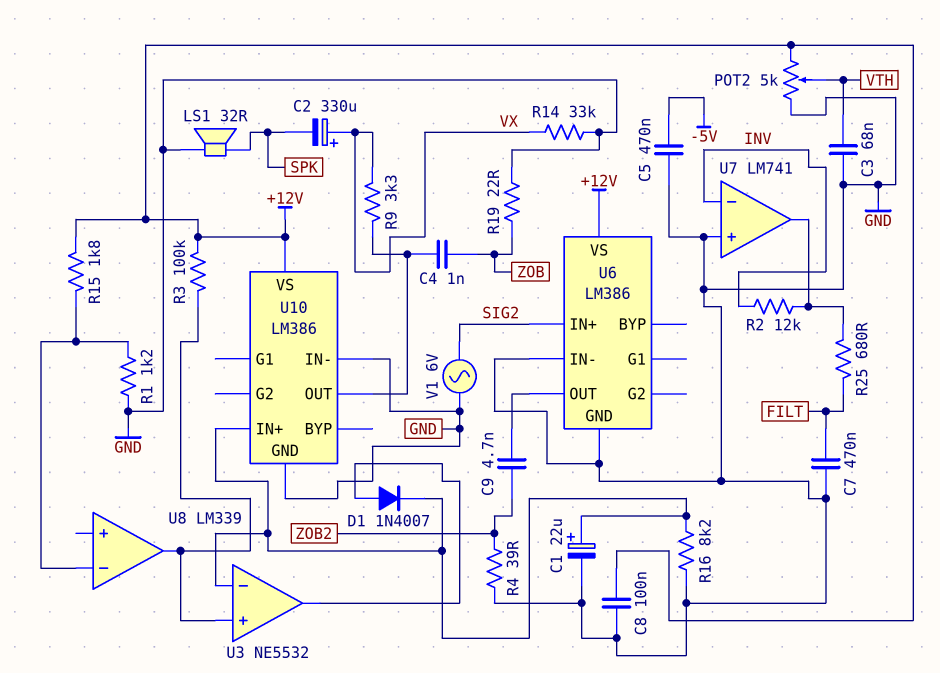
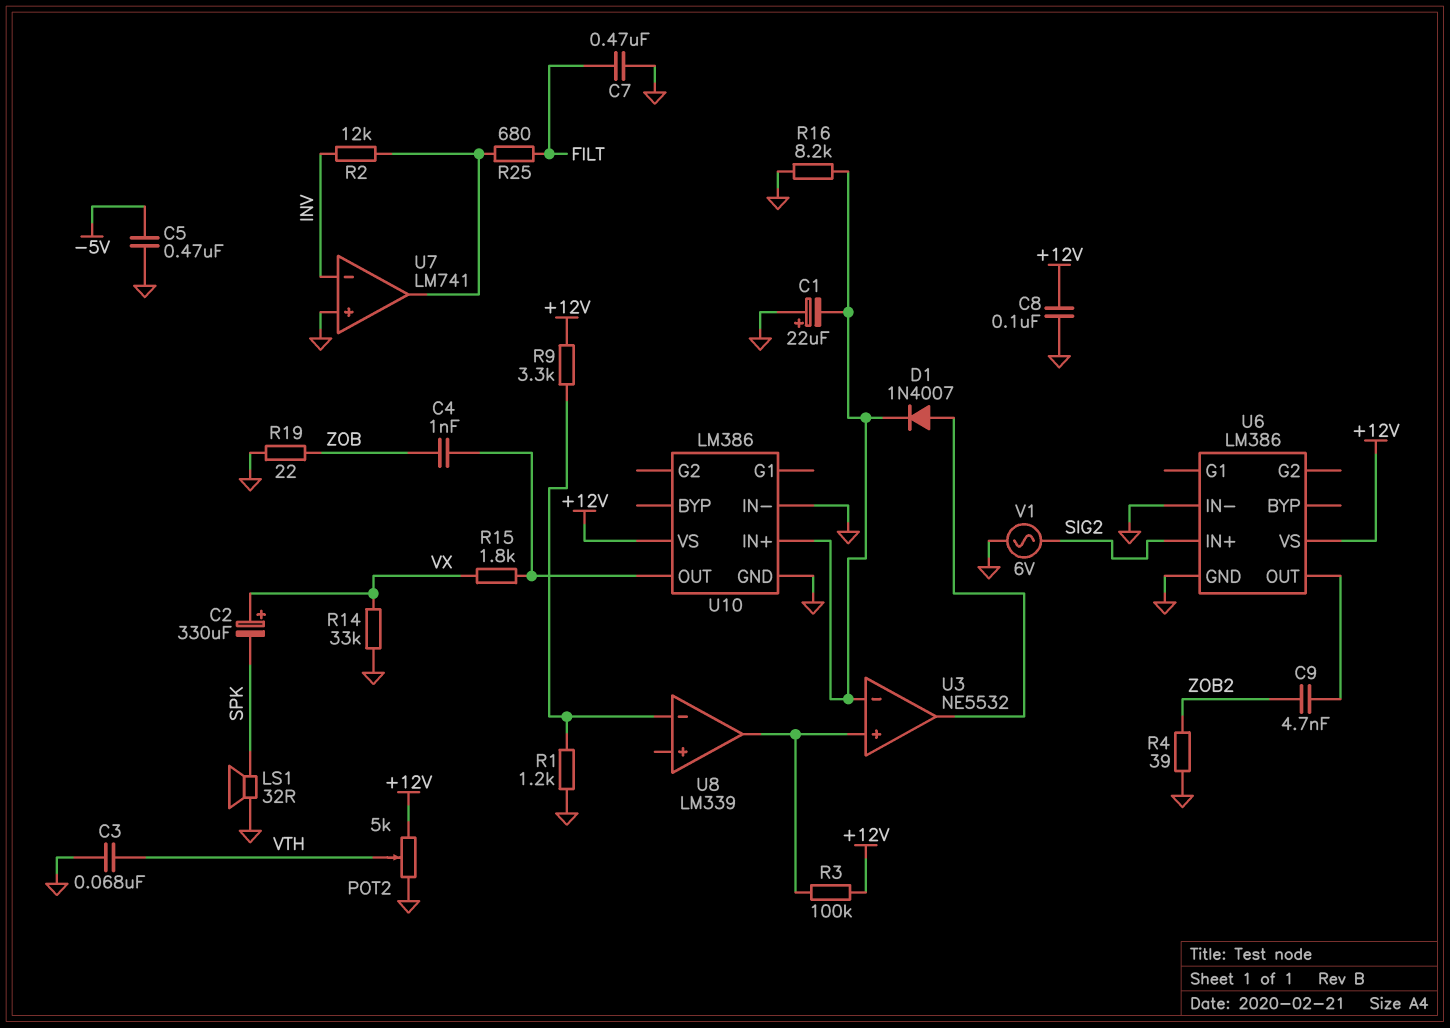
C1: 22uF (plus U3/in-, minus GND) -> 22uF (plus GND, minus U3/in-)
R9: 3.3k (U10/OUT, VX) -> 3.3k (+12V, U8/in-)
R15: 1.8k (+12V, U8/in-) -> 1.8k (U10/OUT, VX)

